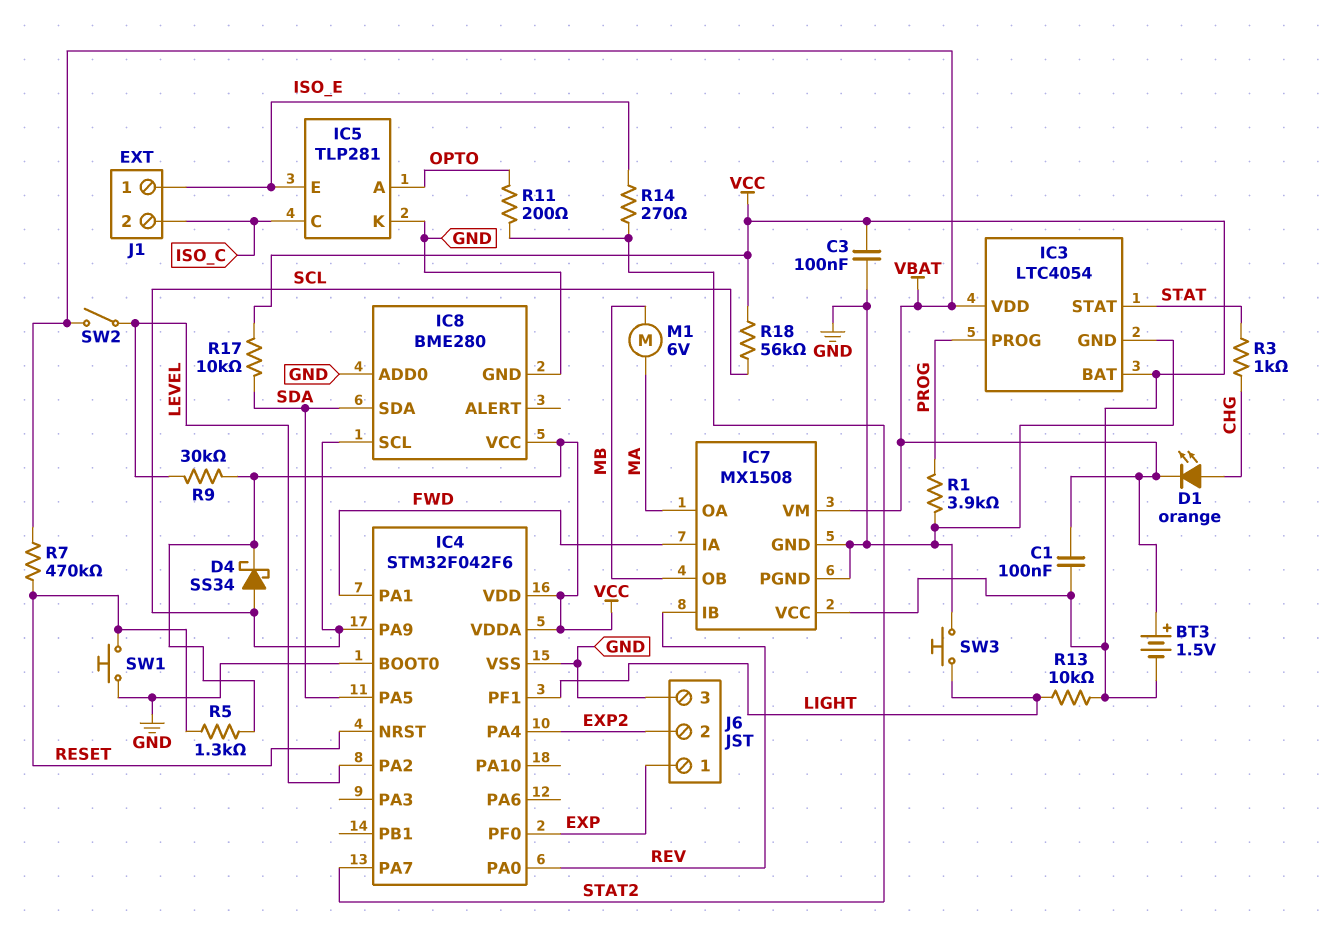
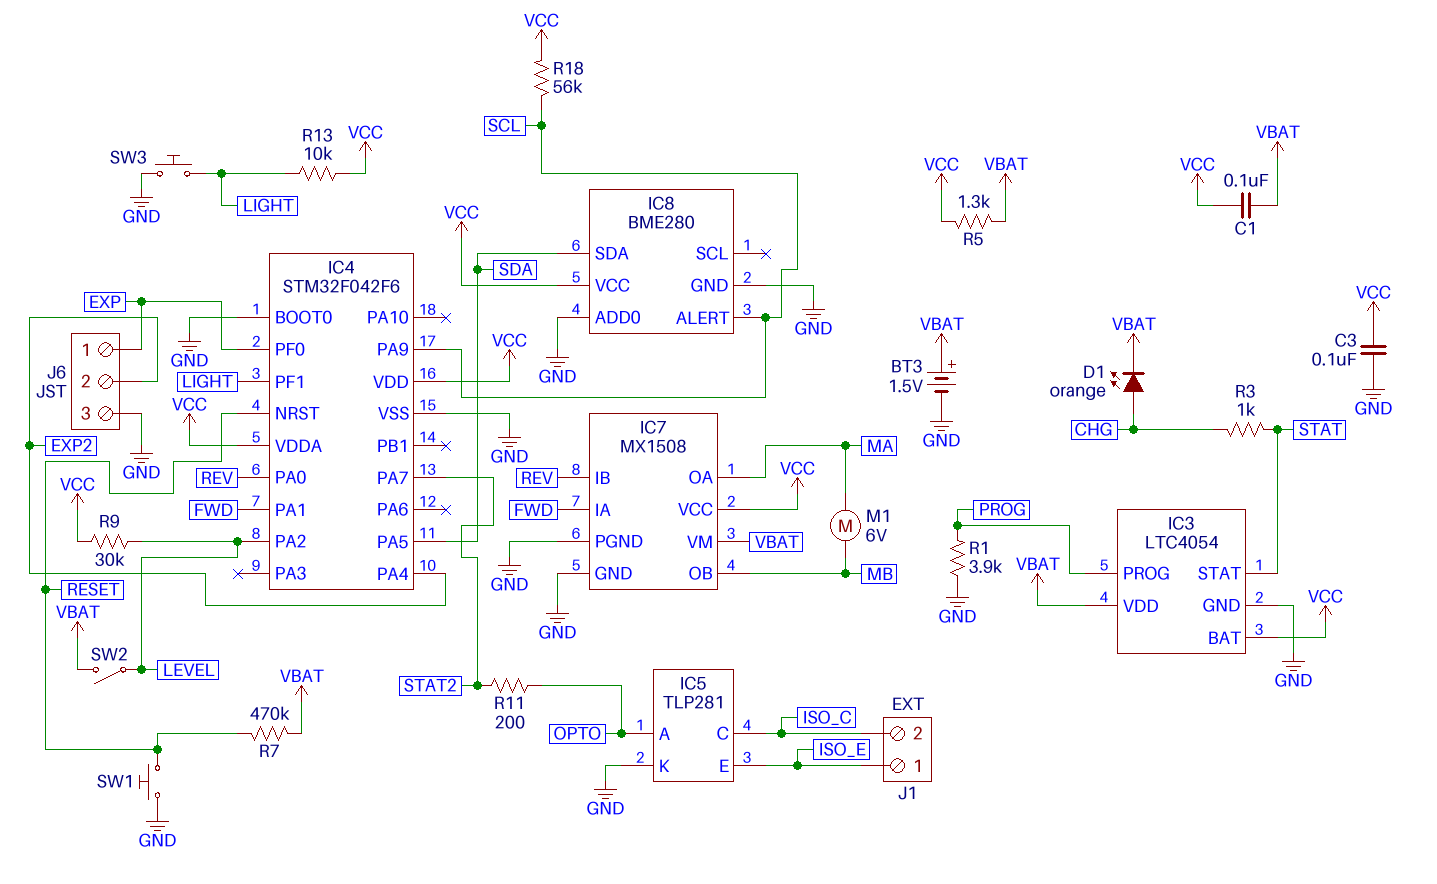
BT3: 1.5V (plus VBAT, minus VCC) -> 1.5V (plus VBAT, minus GND)
D4: schottky SS34 (A SCL, K VCC) -> none
IC8 pin ALERT: none -> SCL
IC8 pin SCL: SCL -> none
R5: 1.3k (RESET, VCC) -> 1.3k (VBAT, VCC)
R14: 270 (ISO_E, STAT2) -> none
R17: 10k (SDA, VCC) -> none

